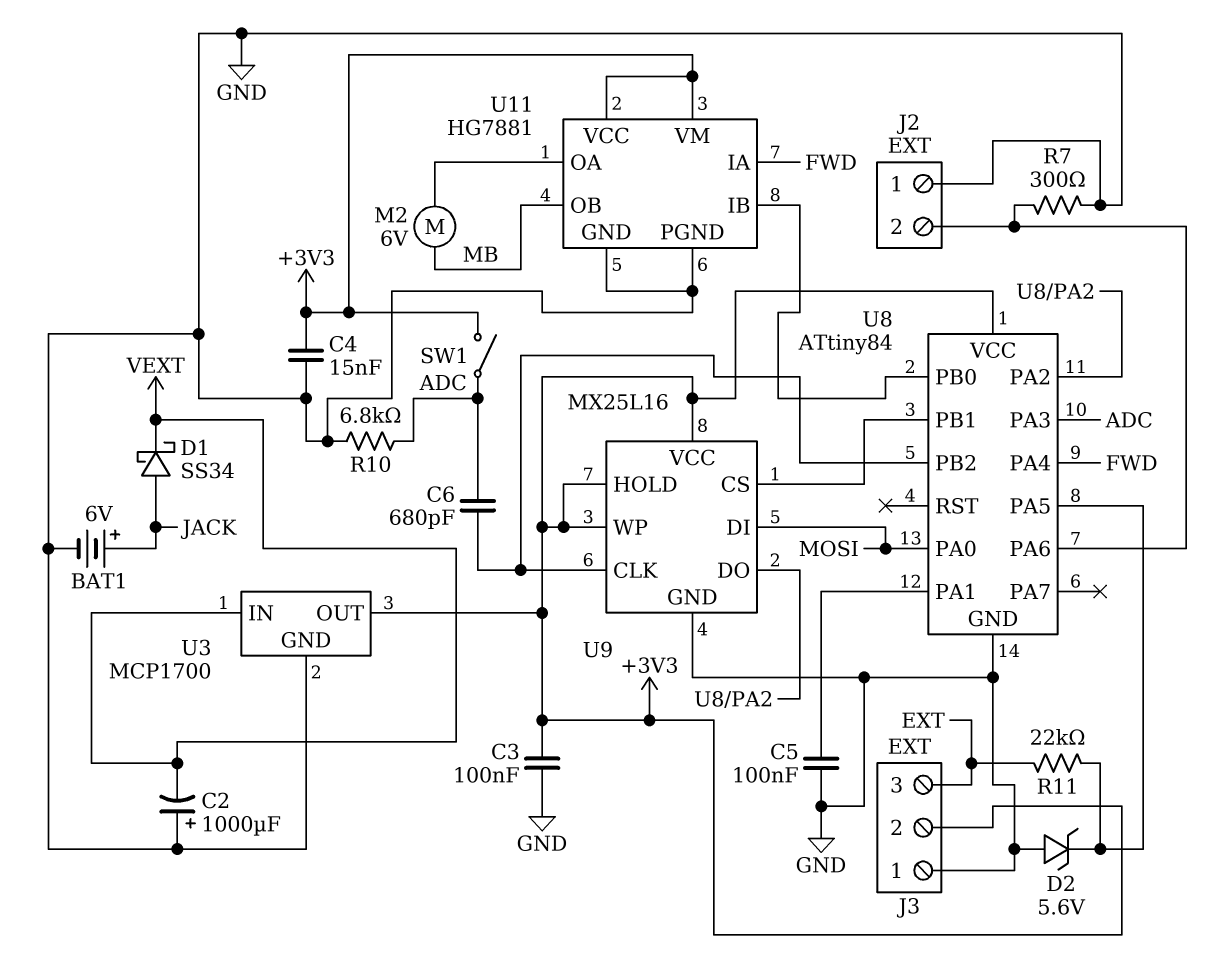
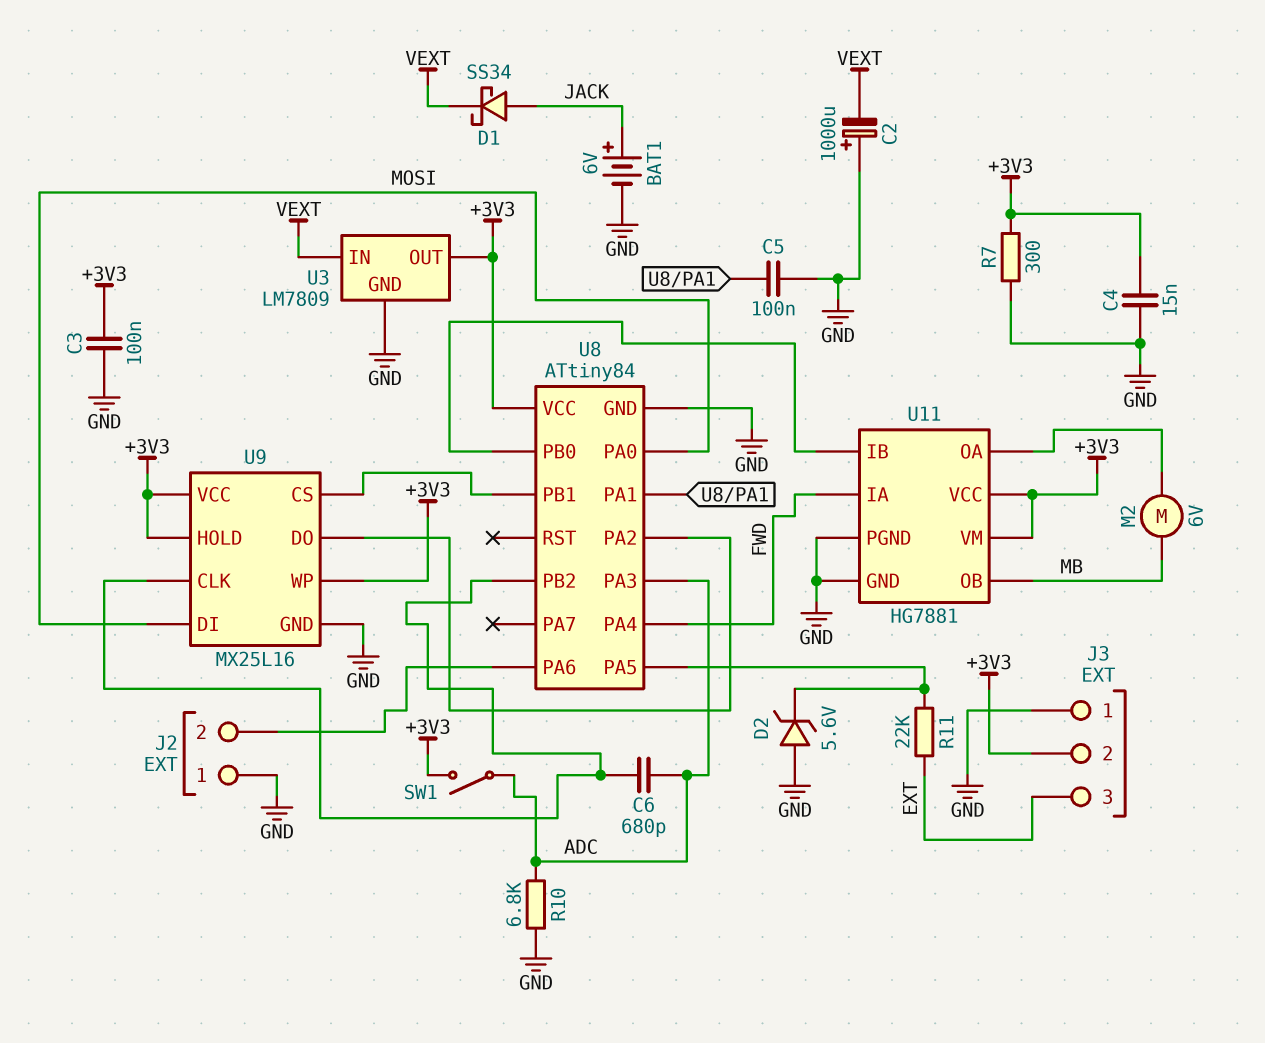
R7: 300 (GND, J2/2) -> 300 (+3V3, GND)
U3: MCP1700 -> LM7809

